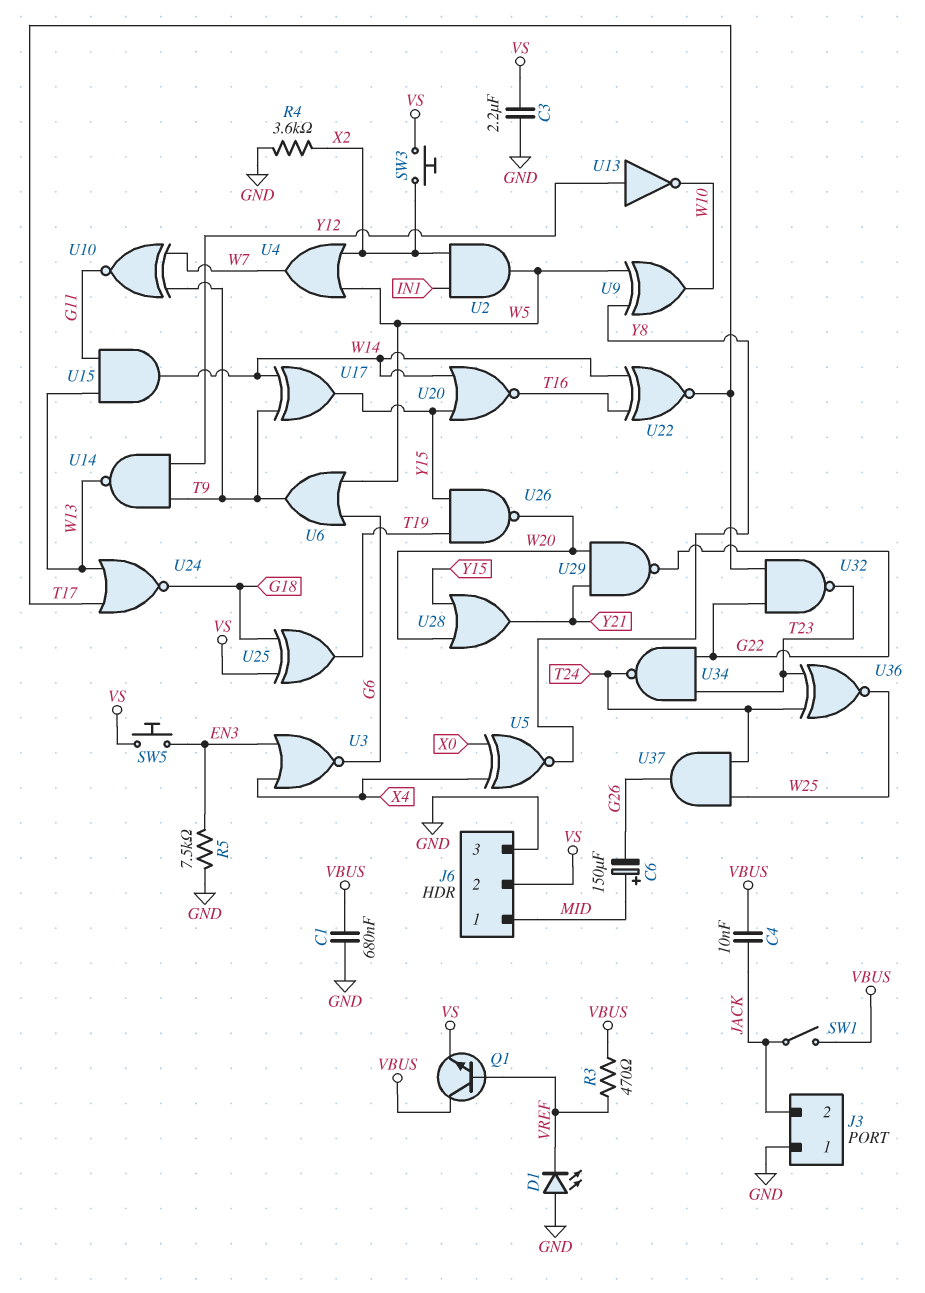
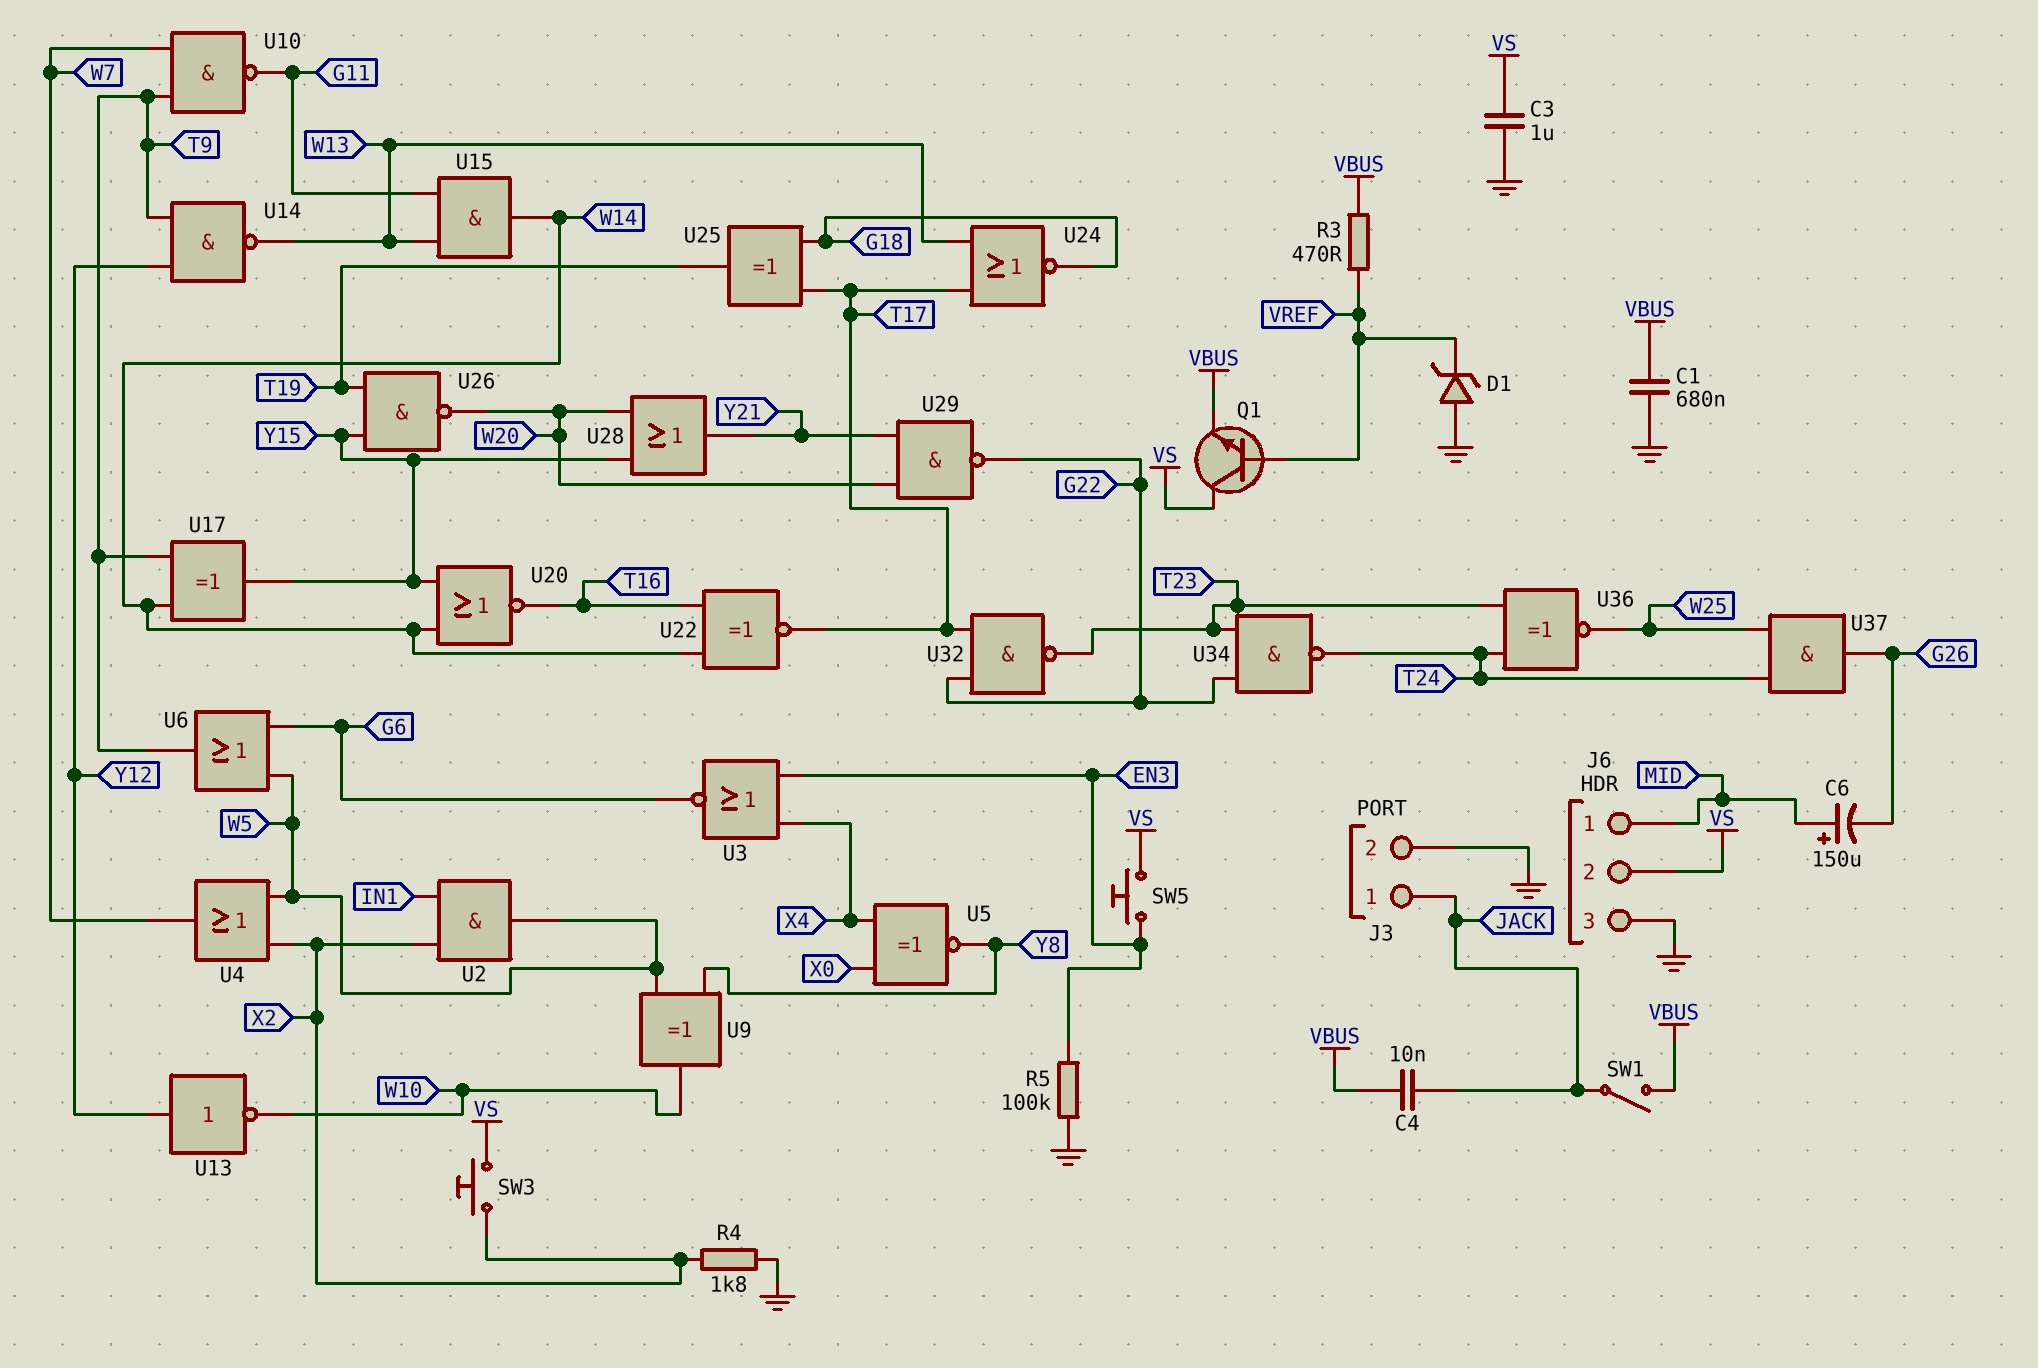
C3: 2.2uF (GND, VS) -> 1uF (GND, VS)
D1: LED (A GND, K VREF) -> zener (A GND, K VREF)
J3 pin 1: GND -> JACK
J3 pin 2: JACK -> GND
Q1: NPN (B VREF, C VBUS, E VS) -> NPN (B VREF, C VS, E VBUS)
R4: 3.6k (GND, X2) -> 1.8k (GND, X2)
R5: 7.5k (EN3, GND) -> 100k (EN3, GND)
U10: XNOR (in T9, in W7, out G11) -> NAND (in T9, in W7, out G11)
U25: XOR (in G18, in VS, out T19) -> XOR (in G18, in T17, out T19)

